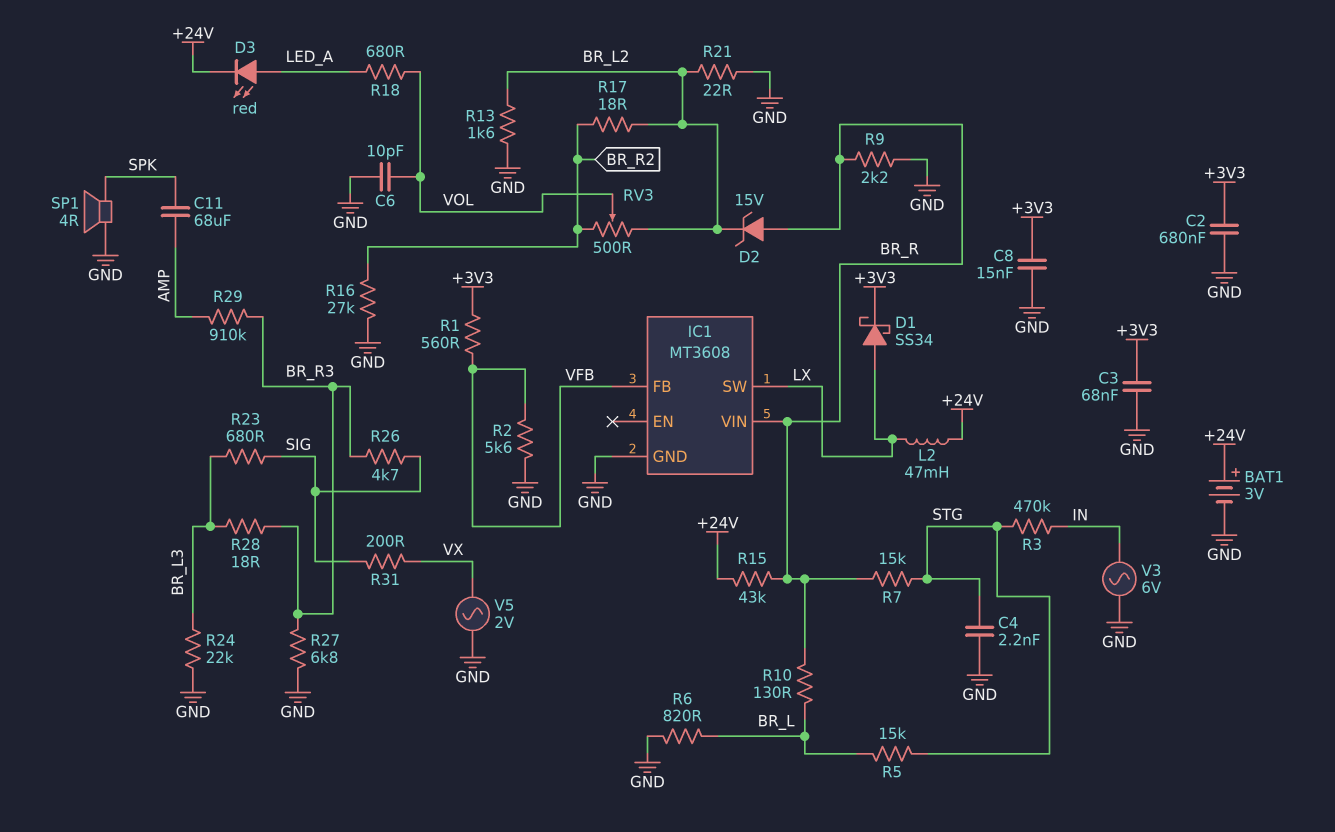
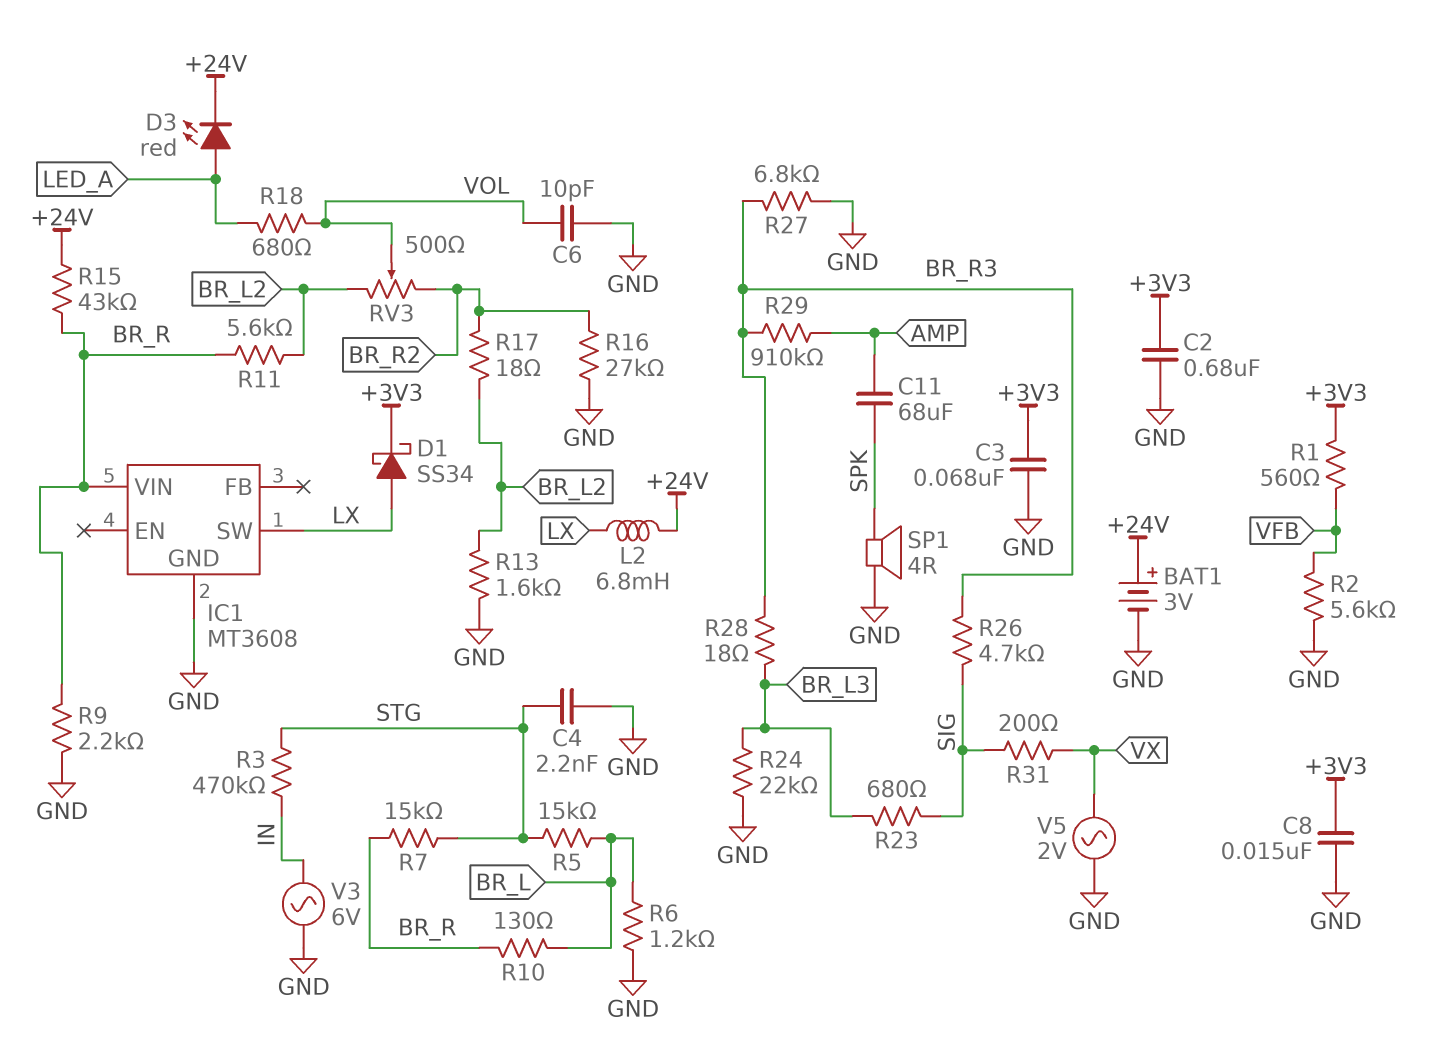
D2: zener 15V (A BR_R, K BR_L2) -> none
IC1 pin FB: VFB -> none
L2: 47mH (+24V, LX) -> 6.8mH (+24V, LX)
R6: 820 (BR_L, GND) -> 1.2k (BR_L, GND)
R11: none -> 5.6k (BR_L2, BR_R)
R21: 22 (BR_L2, GND) -> none

